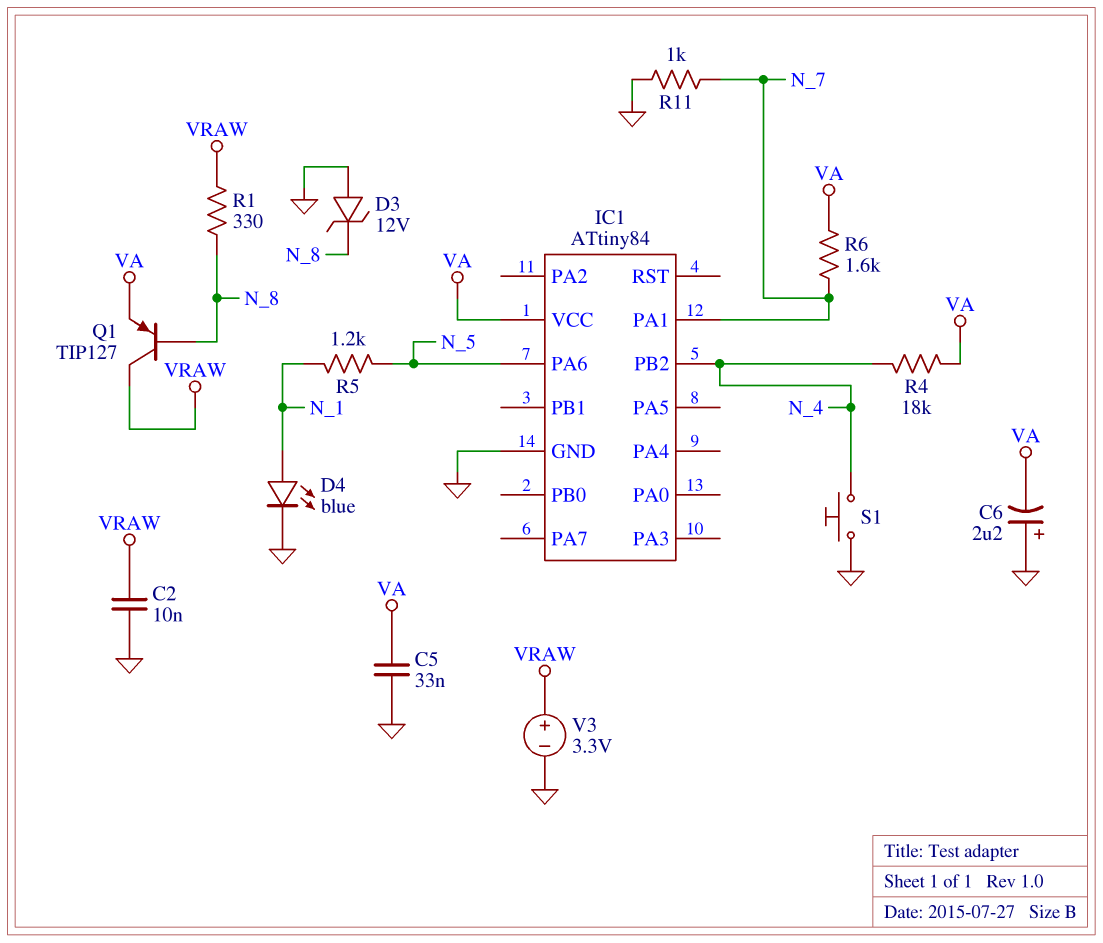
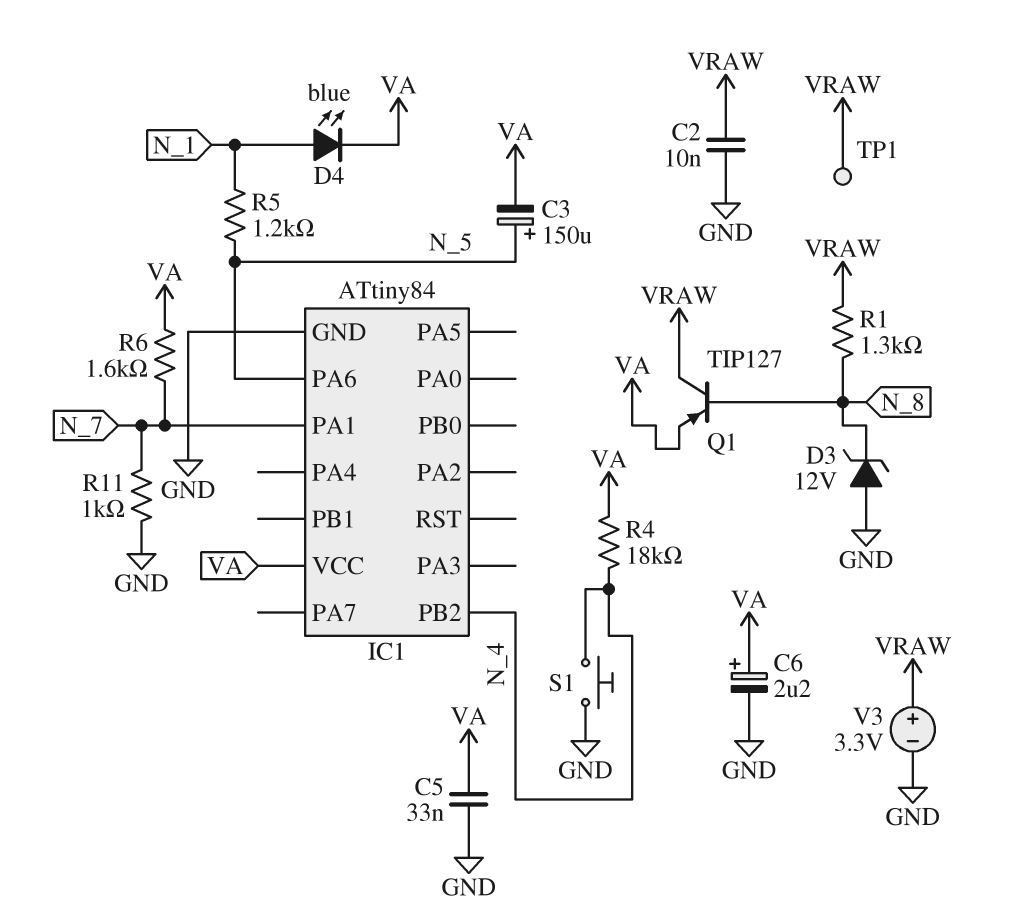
C3: none -> 150uF (plus N_5, minus VA)
C6: 2.2uF (plus GND, minus VA) -> 2.2uF (plus VA, minus GND)
D4: LED blue (A N_1, K GND) -> LED blue (A N_1, K VA)
R1: 330 (N_8, VRAW) -> 1.3k (N_8, VRAW)
TP1: none -> test point (VRAW)

